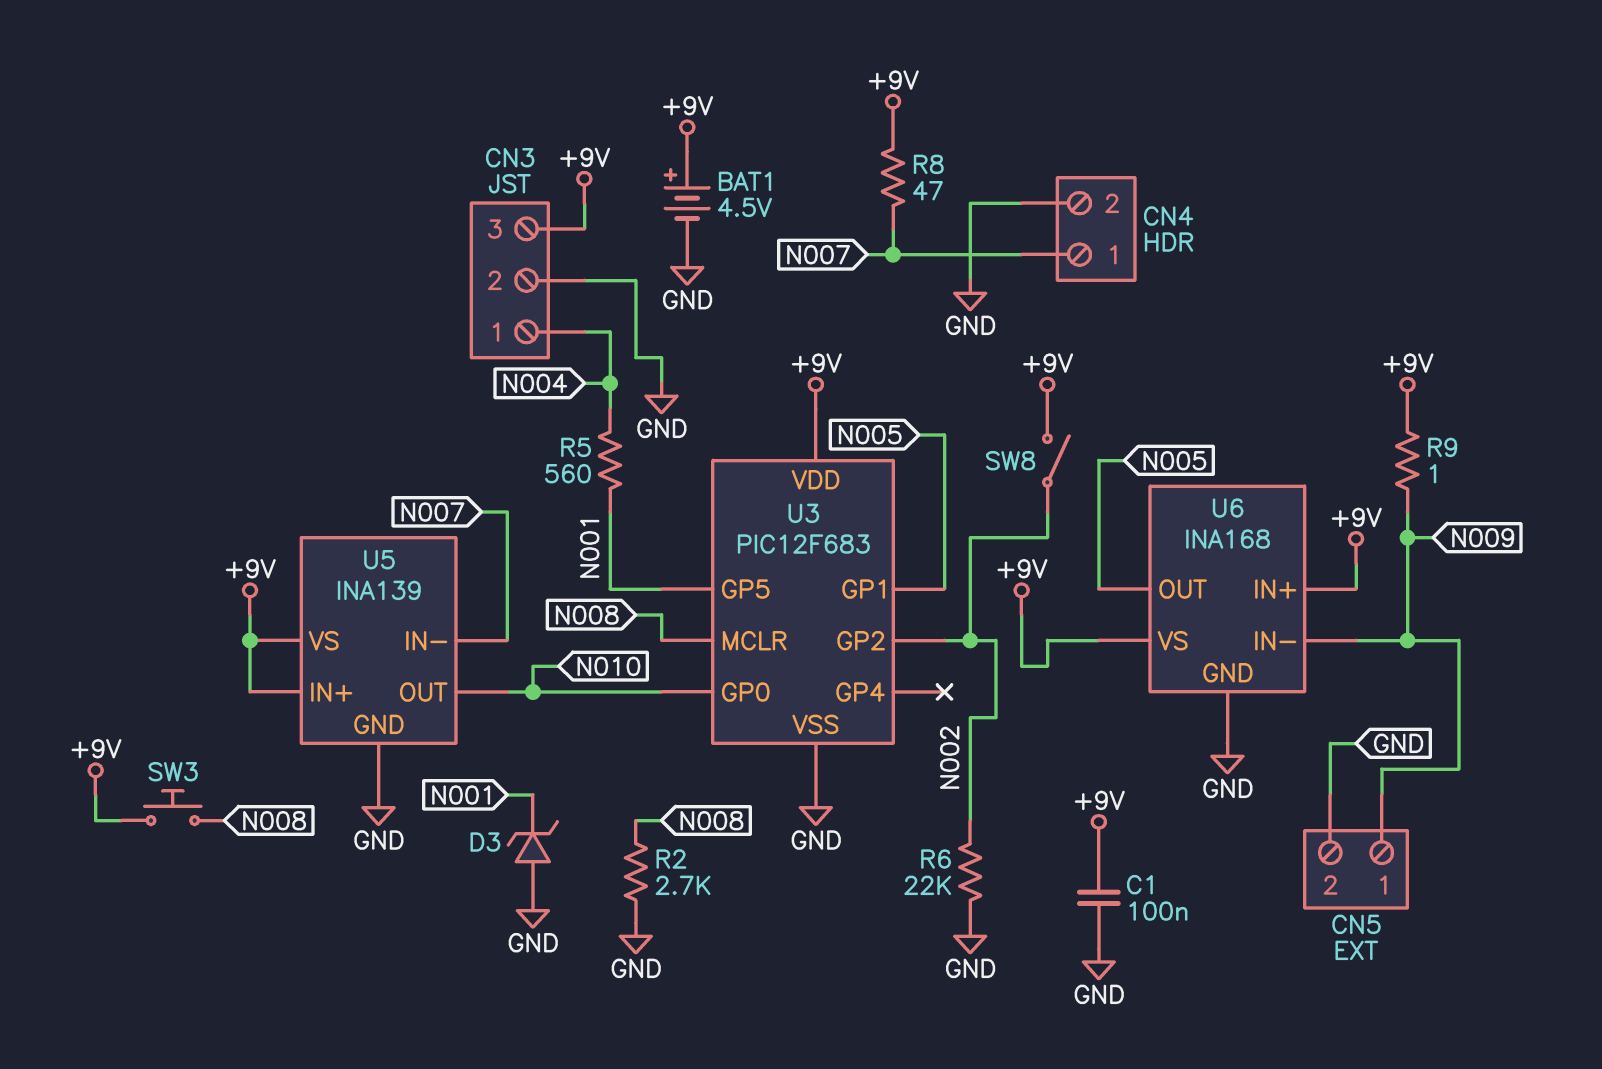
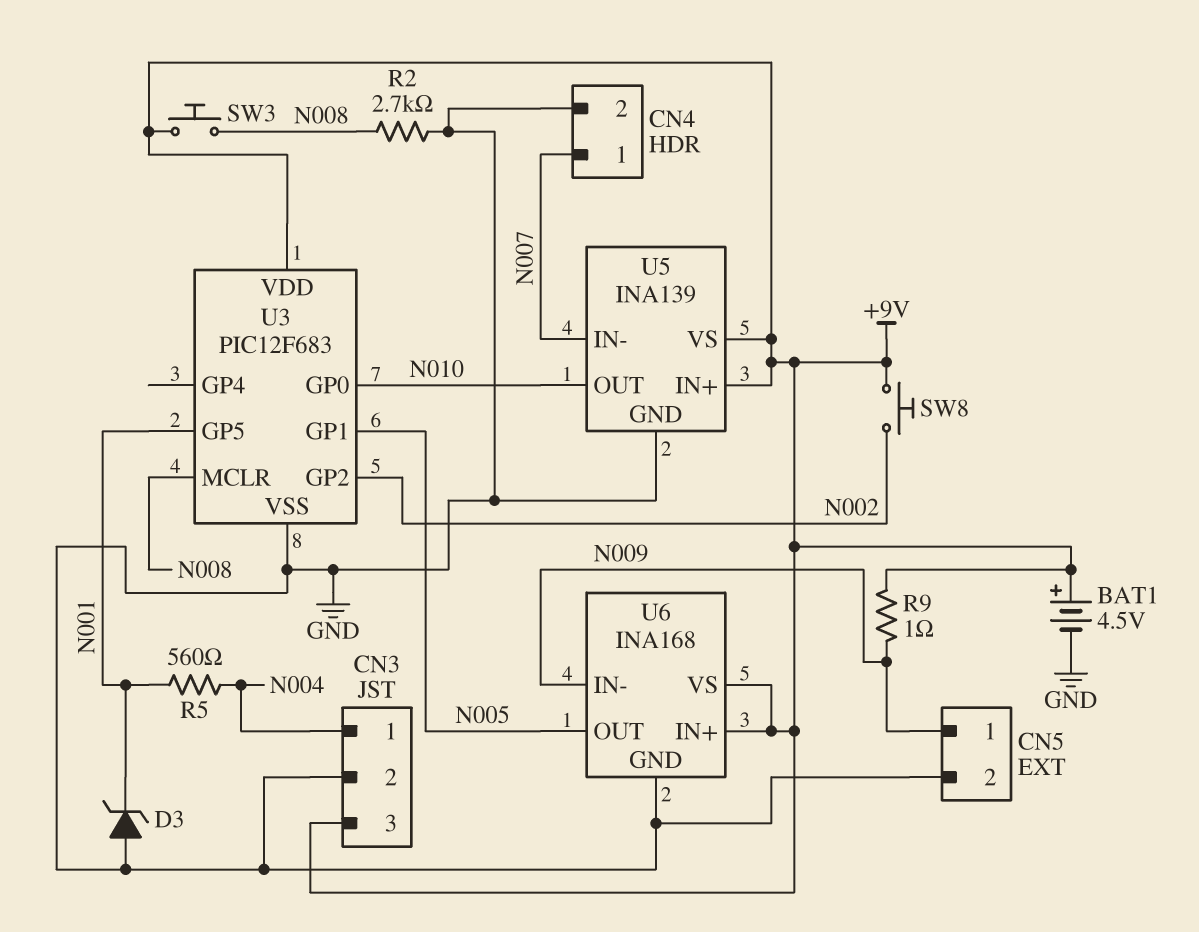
C1: 100nF (+9V, GND) -> none
R6: 22k (GND, N002) -> none
R8: 47 (+9V, N007) -> none
SW8: switch (+9V, N002) -> button (+9V, N002)

